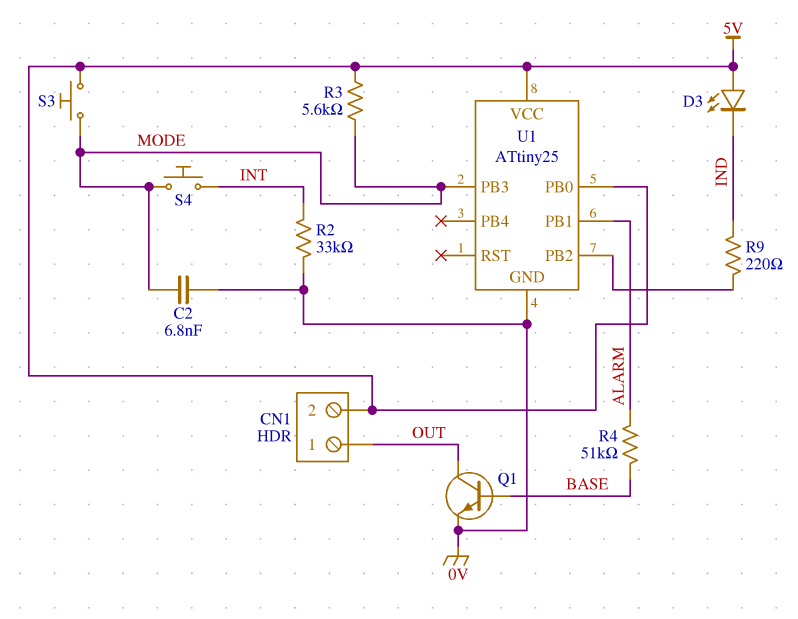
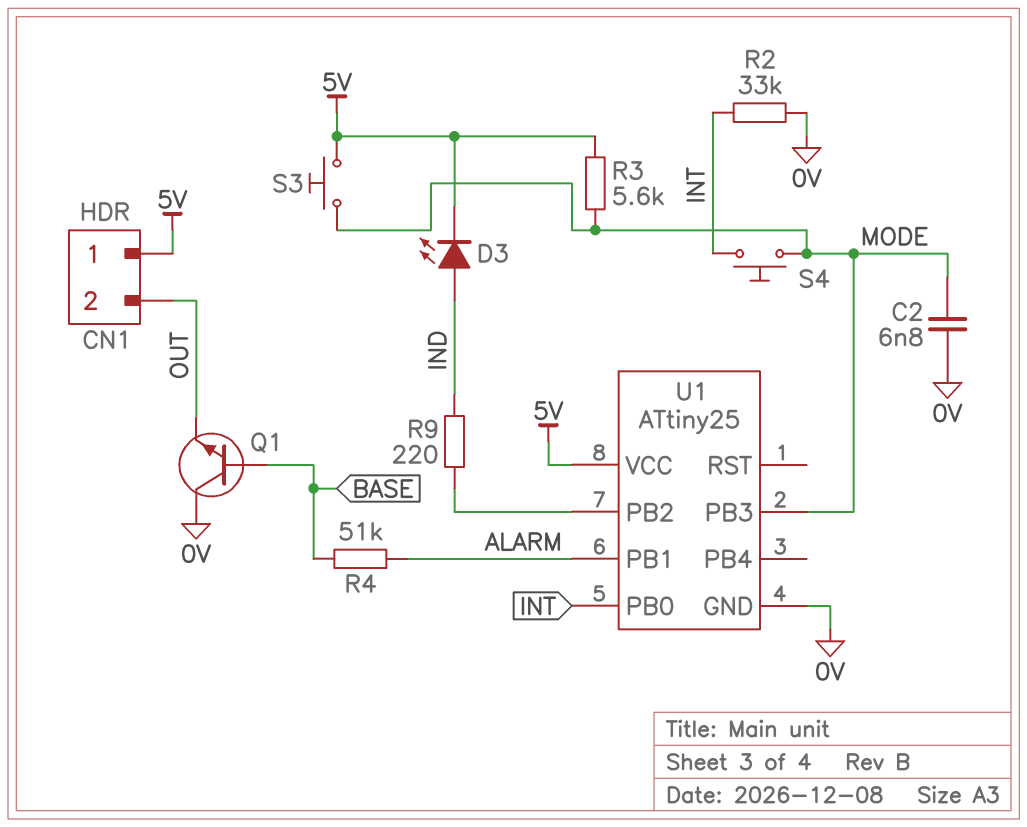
CN1 pin 1: OUT -> 5V
CN1 pin 2: 5V -> OUT
D3: LED (A 5V, K IND) -> LED (A IND, K 5V)
Q1: NPN (B BASE, C OUT, E 0V) -> NPN (B BASE, C 0V, E OUT)
U1 pin PB0: 5V -> INT

